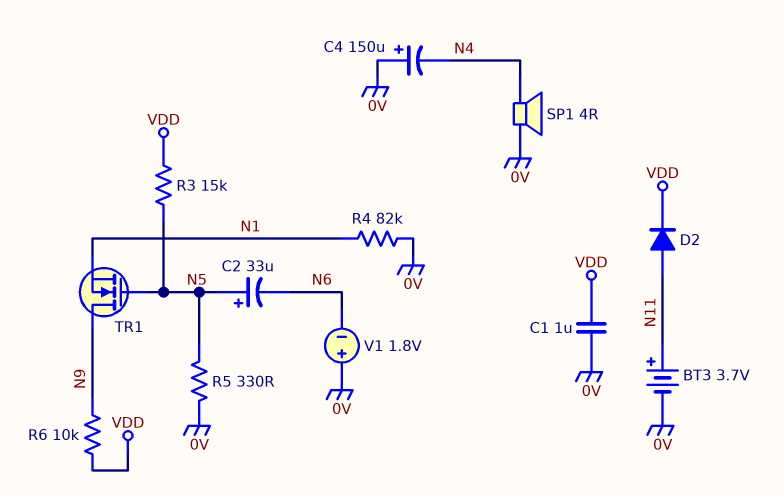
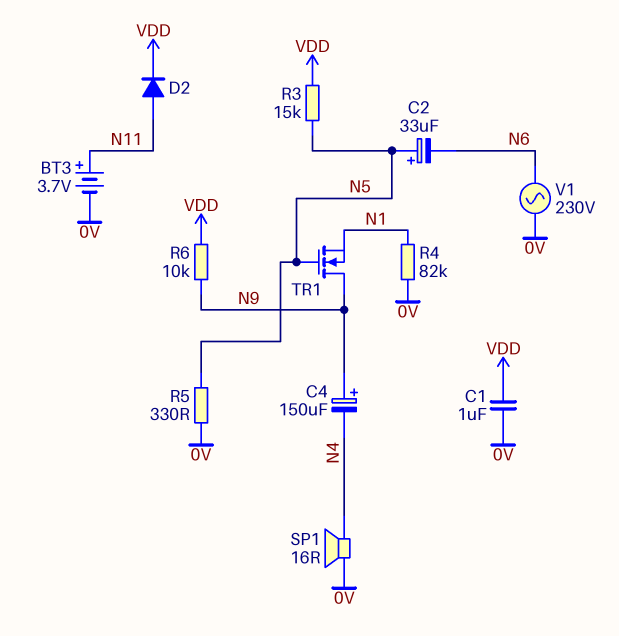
C4: 150uF (plus 0V, minus N4) -> 150uF (plus N9, minus N4)
SP1: speaker 4R (0V, N4) -> speaker 16R (0V, N4)
V1: 1.8V (plus 0V, minus N6) -> AC 230V (0V, N6)

